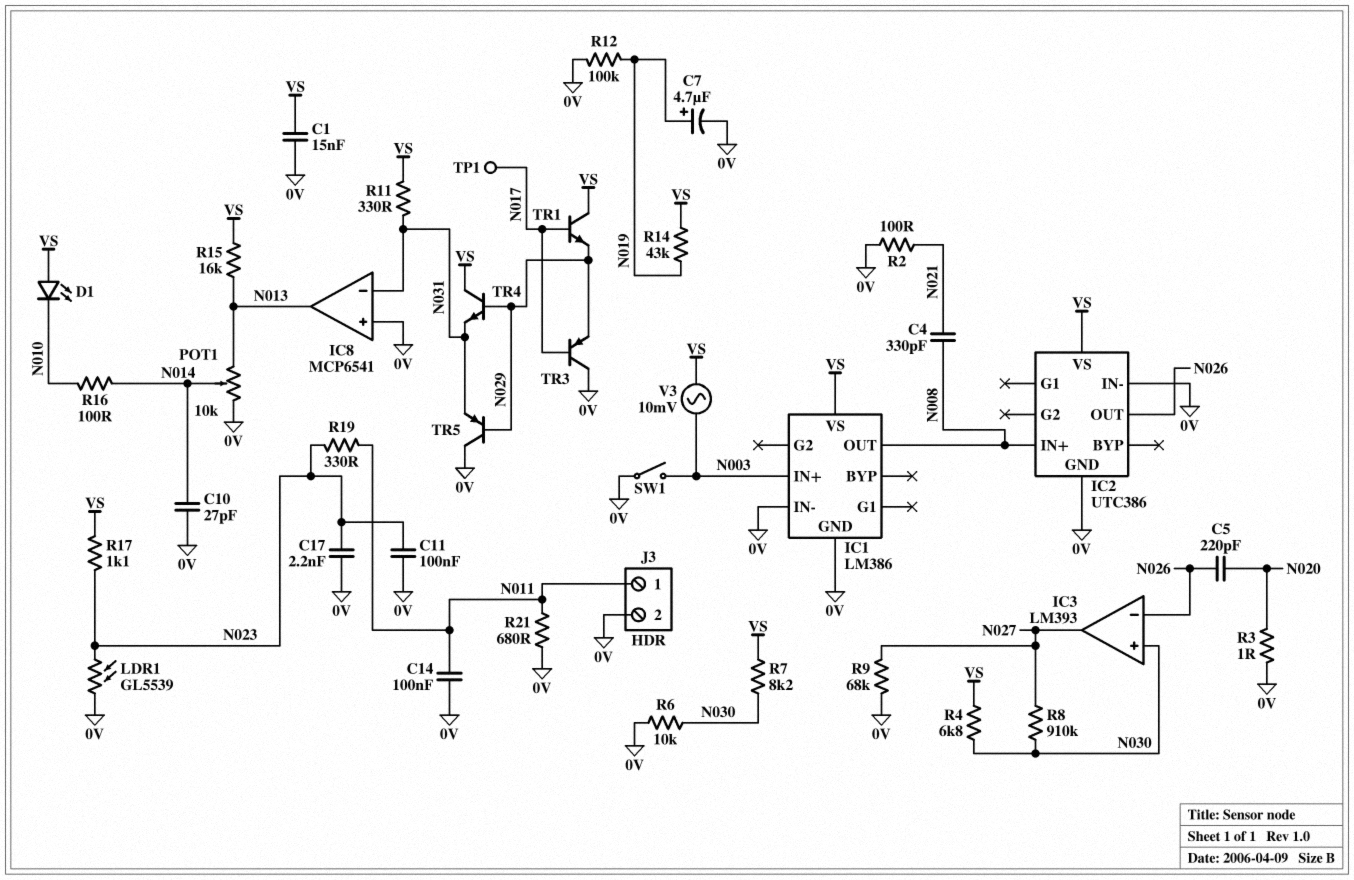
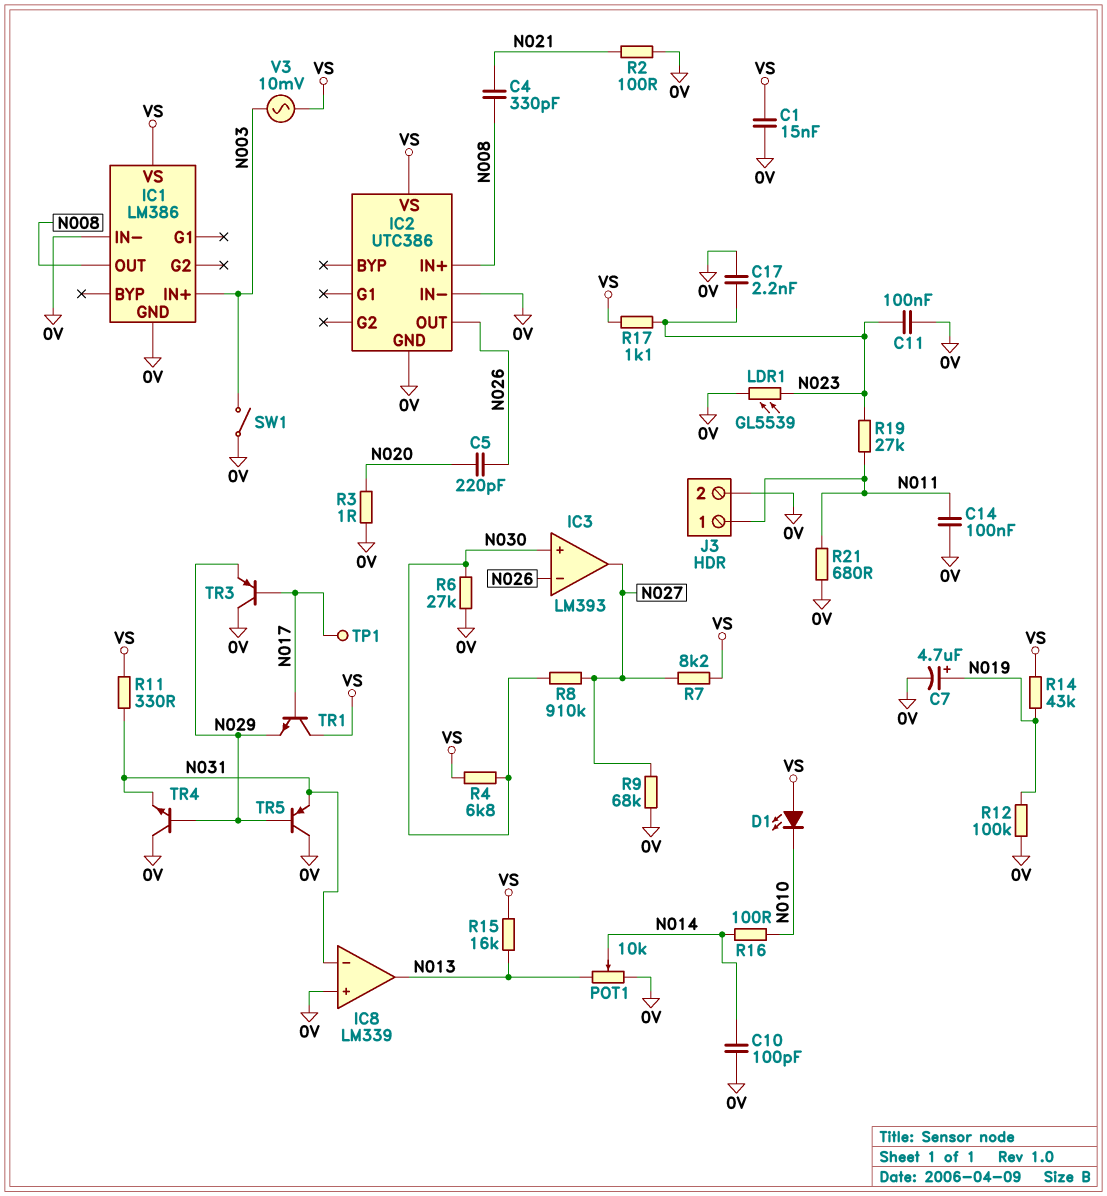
C10: 27pF (0V, N014) -> 100pF (0V, N014)
IC8: MCP6541 -> LM339
R6: 10k (0V, N030) -> 27k (0V, N030)
R7: 8.2k (N030, VS) -> 8.2k (N027, VS)
R19: 330 (N011, N023) -> 27k (N011, N023)
TR4: NPN (B N029, C VS, E N031) -> NPN (B N029, C 0V, E N031)

